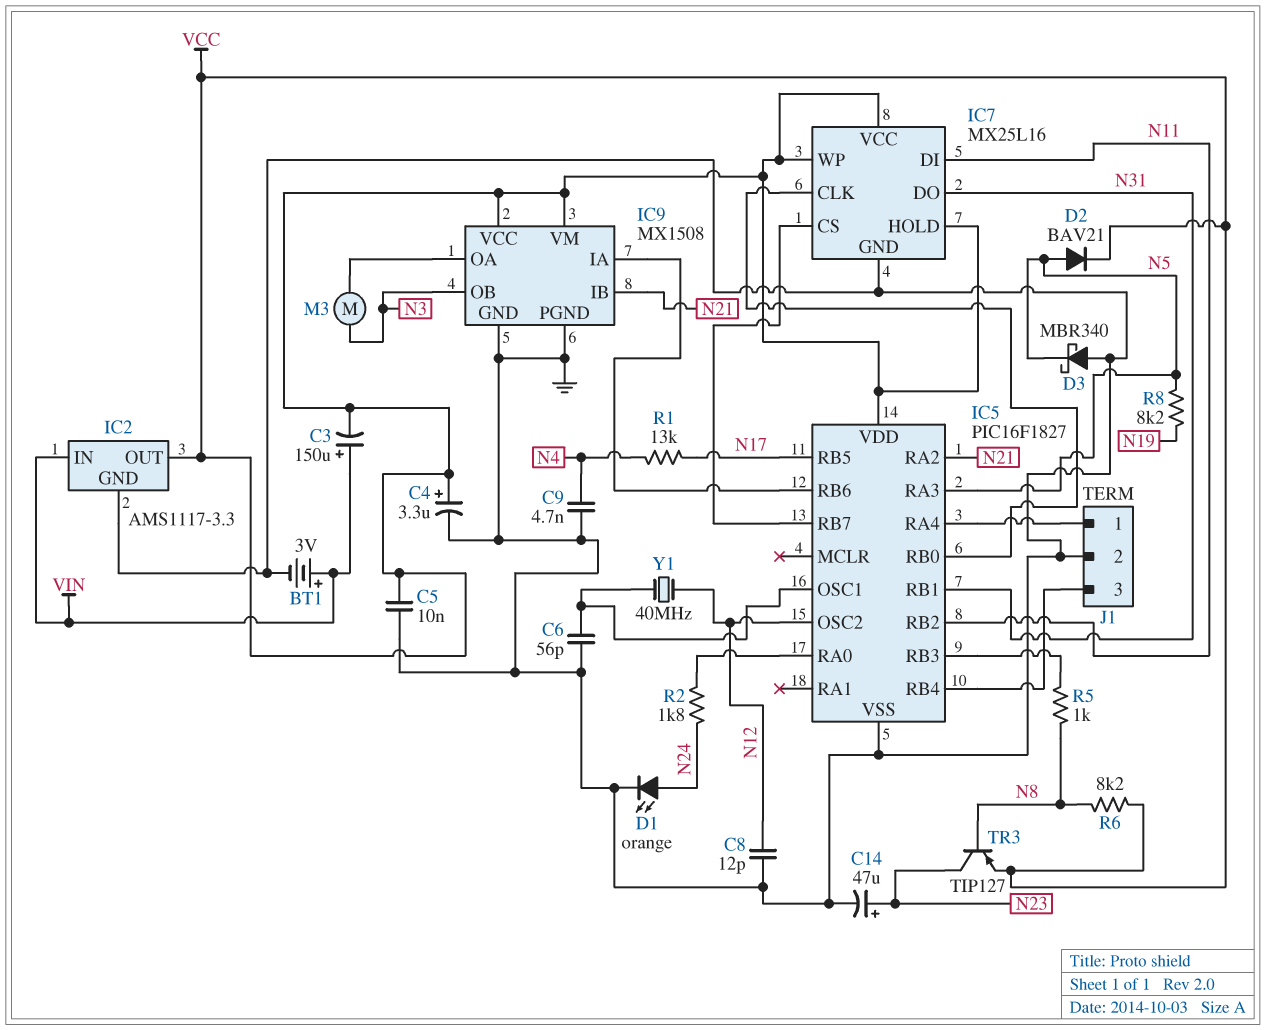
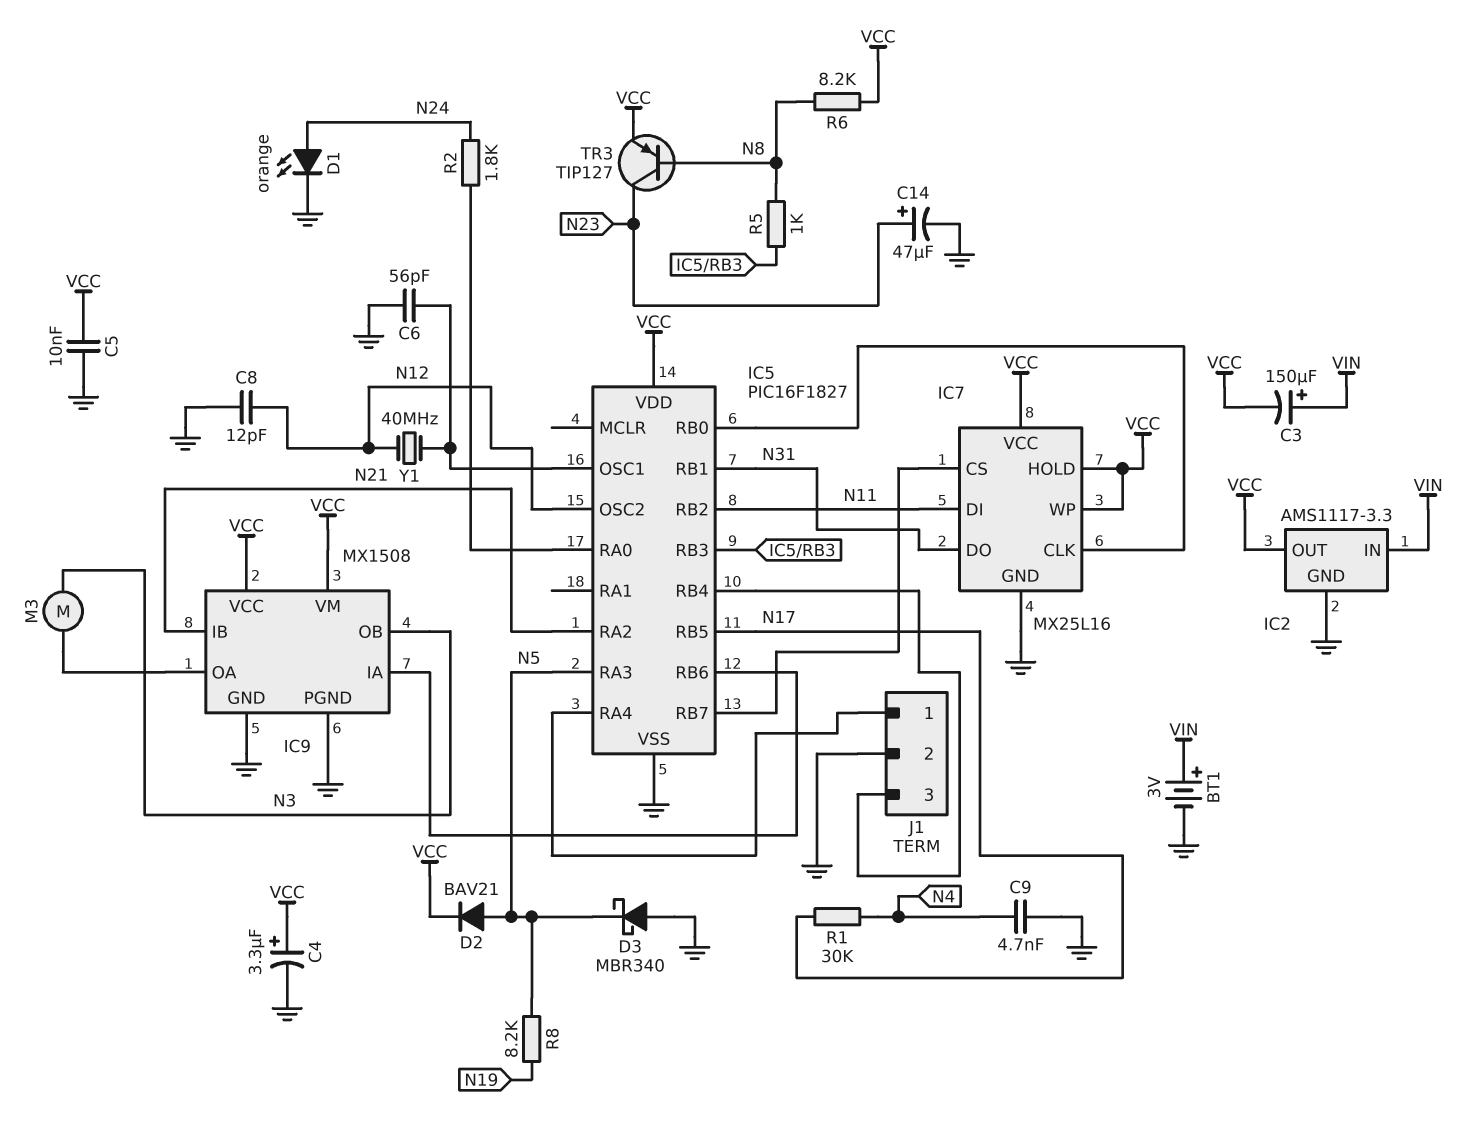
R1: 13k (N4, N17) -> 30k (N4, N17)

